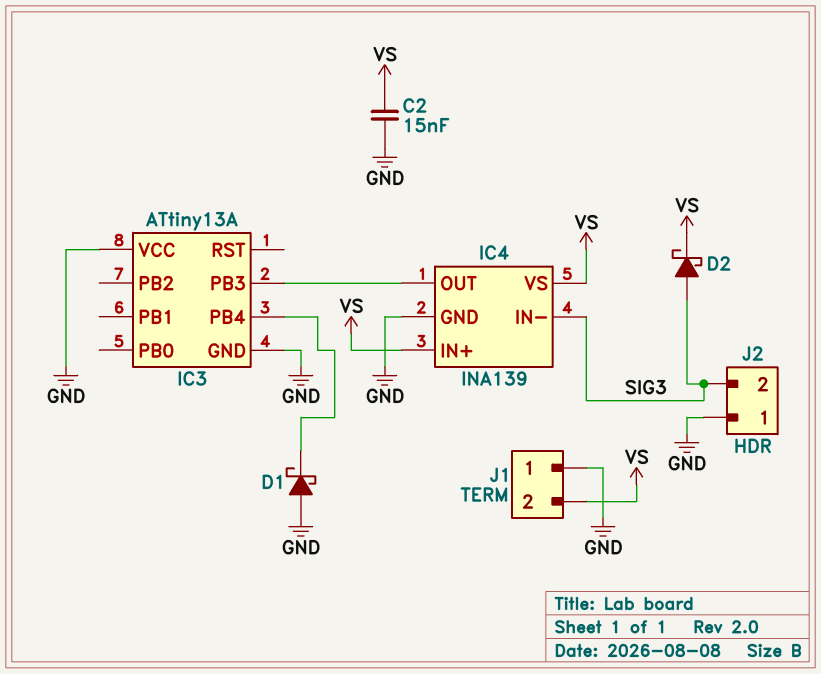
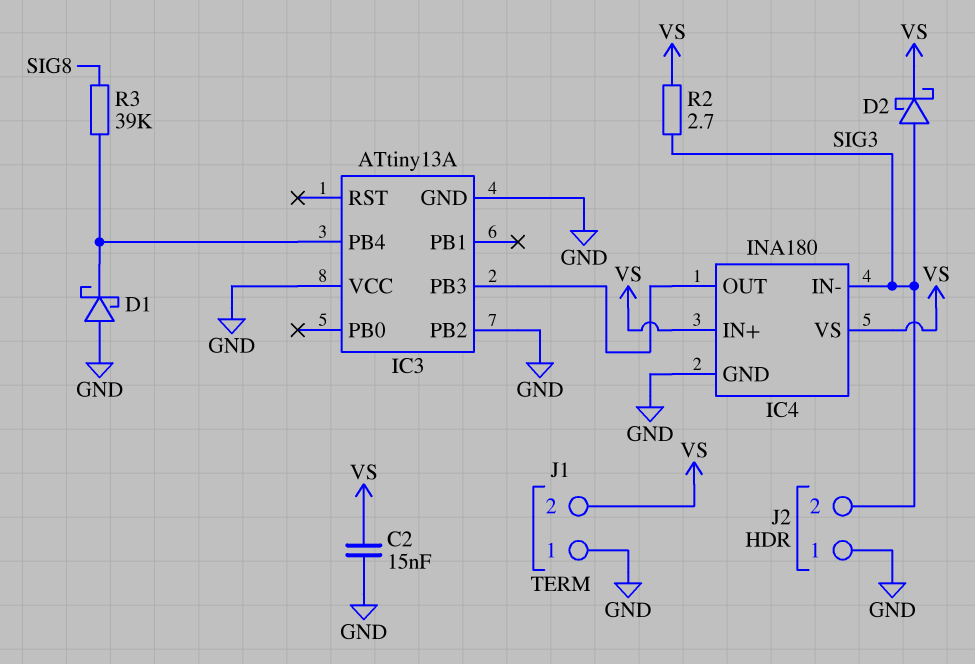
IC3 pin PB2: none -> GND
IC4: INA139 -> INA180
R2: none -> 2.7 (SIG3, VS)
R3: none -> 39k (IC3/PB4, SIG8)

